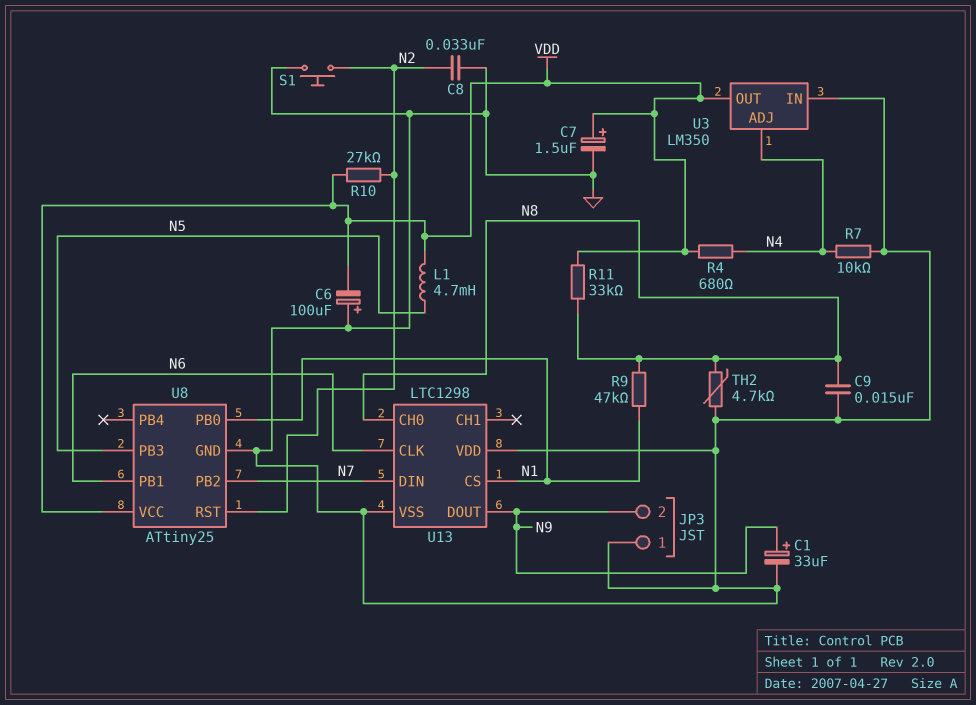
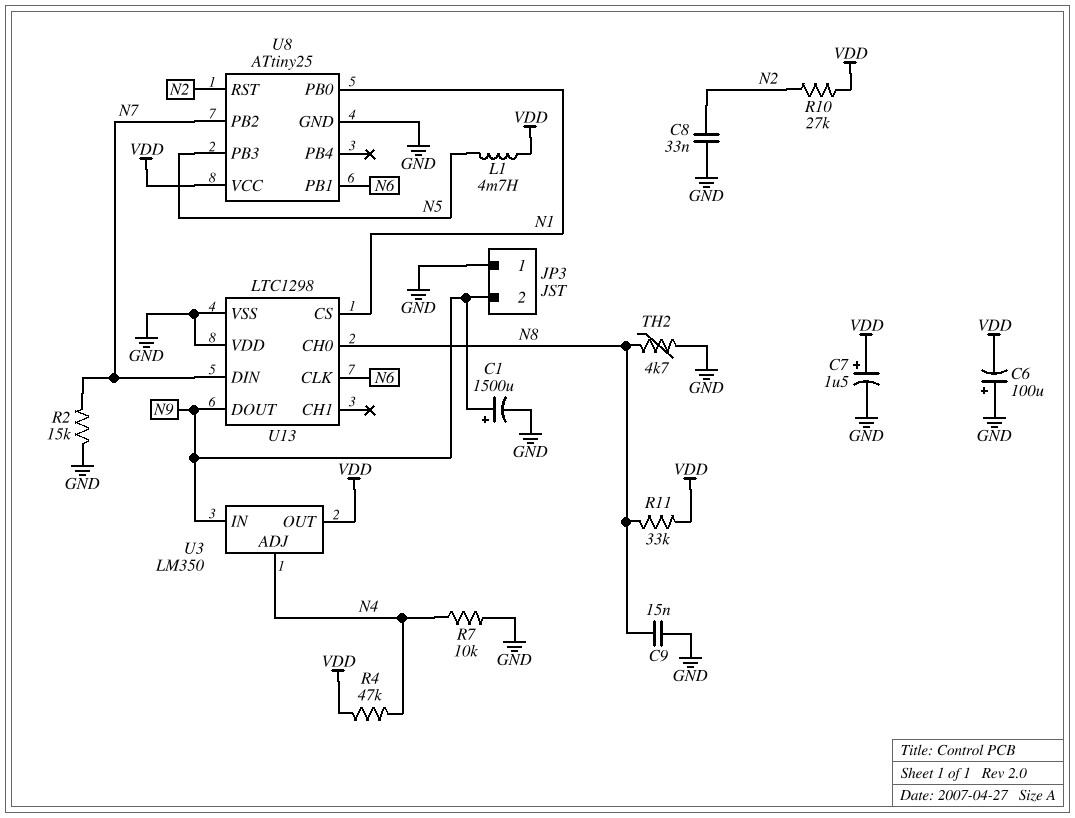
C1: 33uF (plus N9, minus GND) -> 1500uF (plus N9, minus GND)
R2: none -> 15k (GND, N7)
R4: 680 (N4, VDD) -> 47k (N4, VDD)
R9: 47k (N1, N8) -> none
S1: button (GND, N2) -> none
U3 pin IN: GND -> N9

